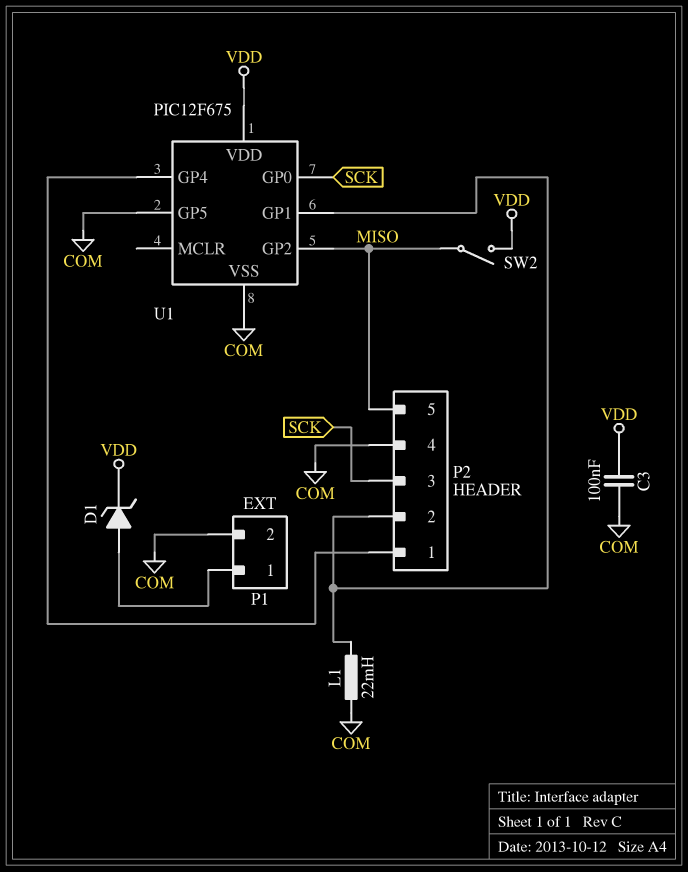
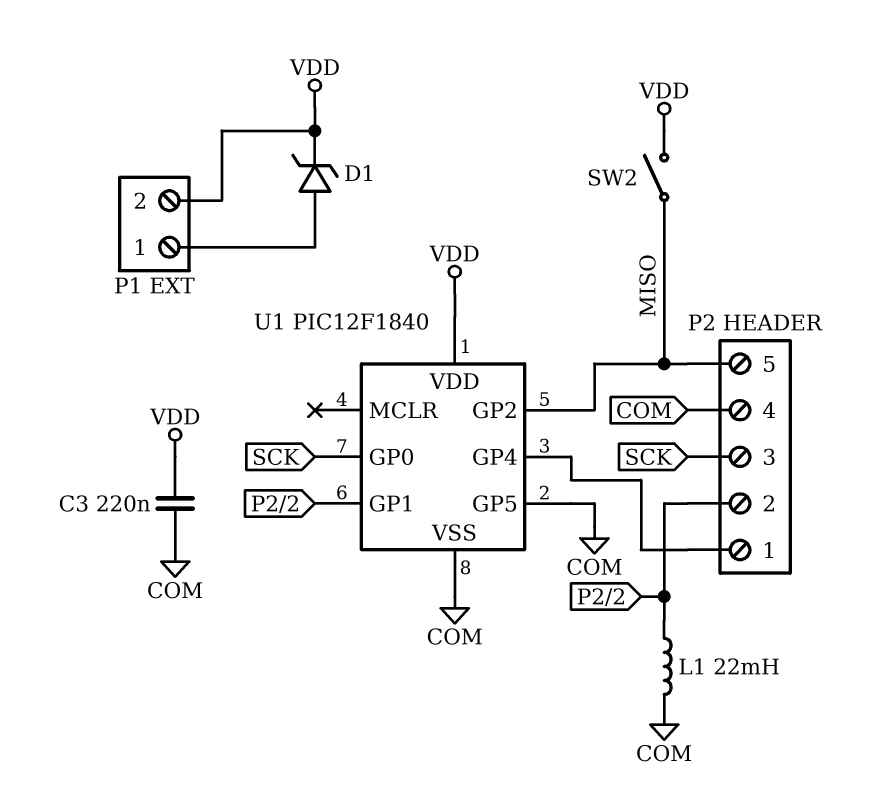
C3: 100nF (COM, VDD) -> 220nF (COM, VDD)
P1 pin 2: COM -> VDD
U1: PIC12F675 -> PIC12F1840

